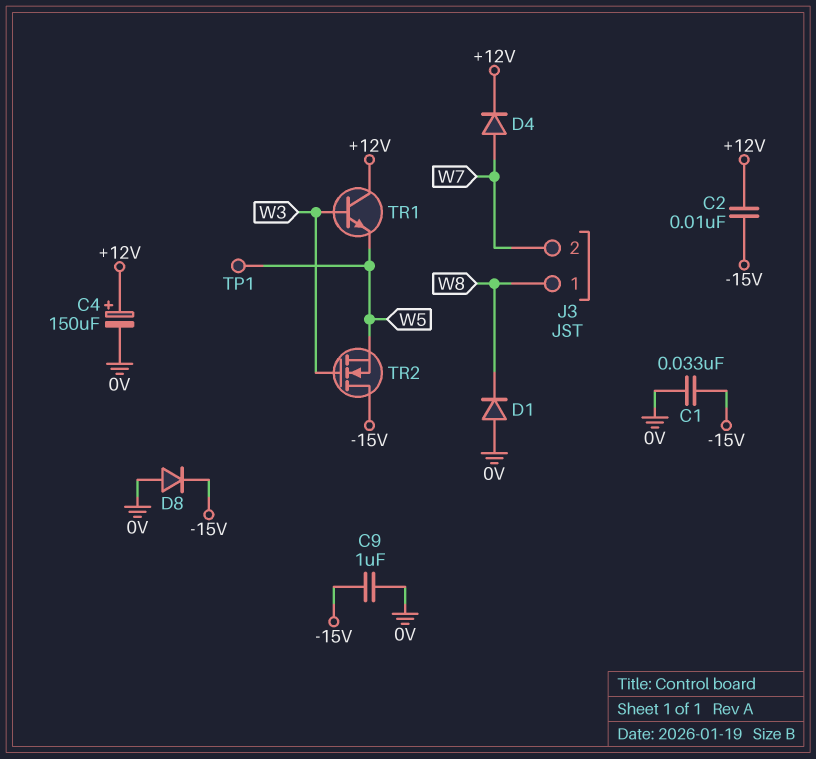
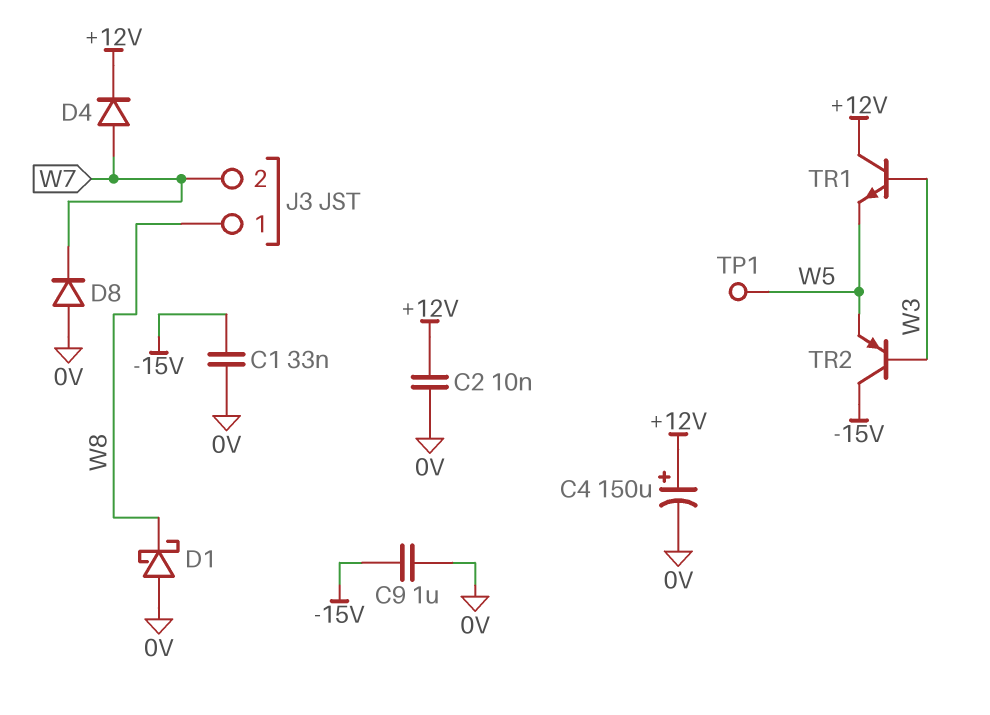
C2: 10nF (+12V, -15V) -> 10nF (+12V, 0V)
D1: diode (A 0V, K W8) -> schottky (A 0V, K W8)
D8: diode (A 0V, K -15V) -> diode (A 0V, K W7)
TR2: NMOS (G W3, D -15V, S W5) -> PNP (B W3, C -15V, E W5)

